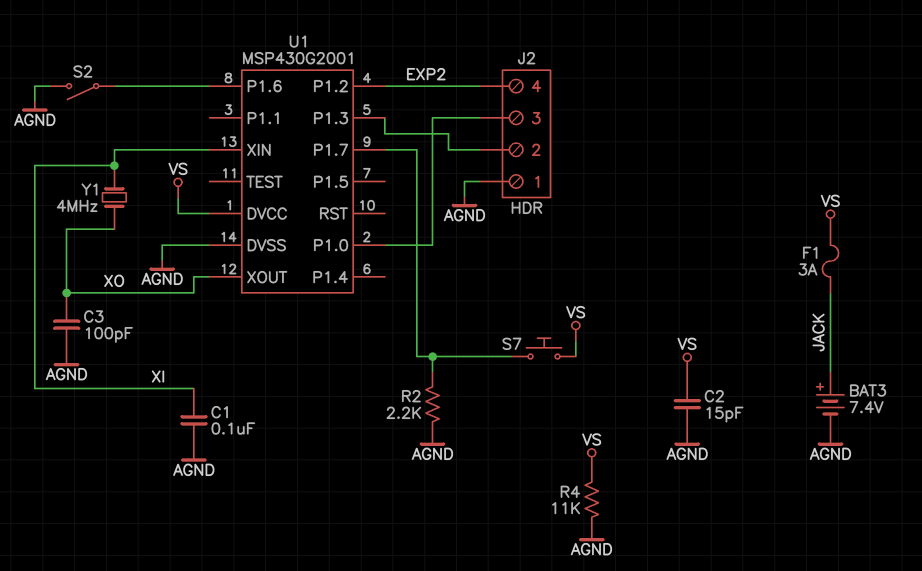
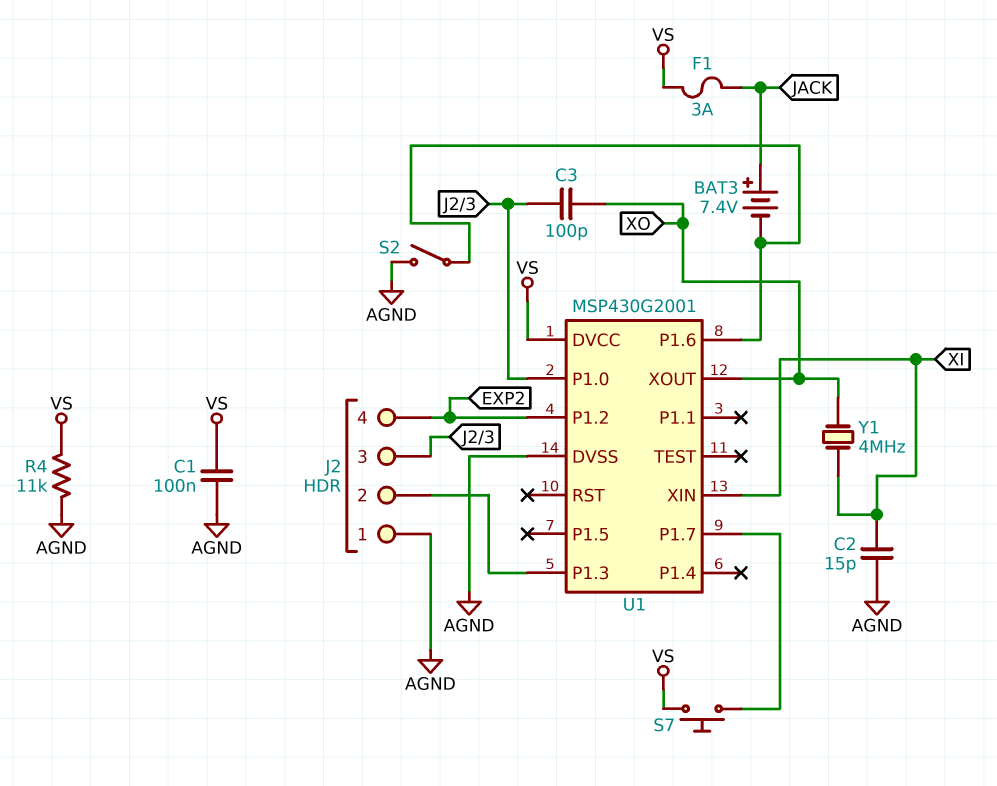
BAT3: 7.4V (plus JACK, minus AGND) -> 7.4V (plus JACK, minus U1/P1.6)
C1: 100nF (AGND, XI) -> 100nF (AGND, VS)
C2: 15pF (AGND, VS) -> 15pF (AGND, XI)
C3: 100pF (AGND, XO) -> 100pF (J2/3, XO)
R2: 2.2k (AGND, U1/P1.7) -> none

